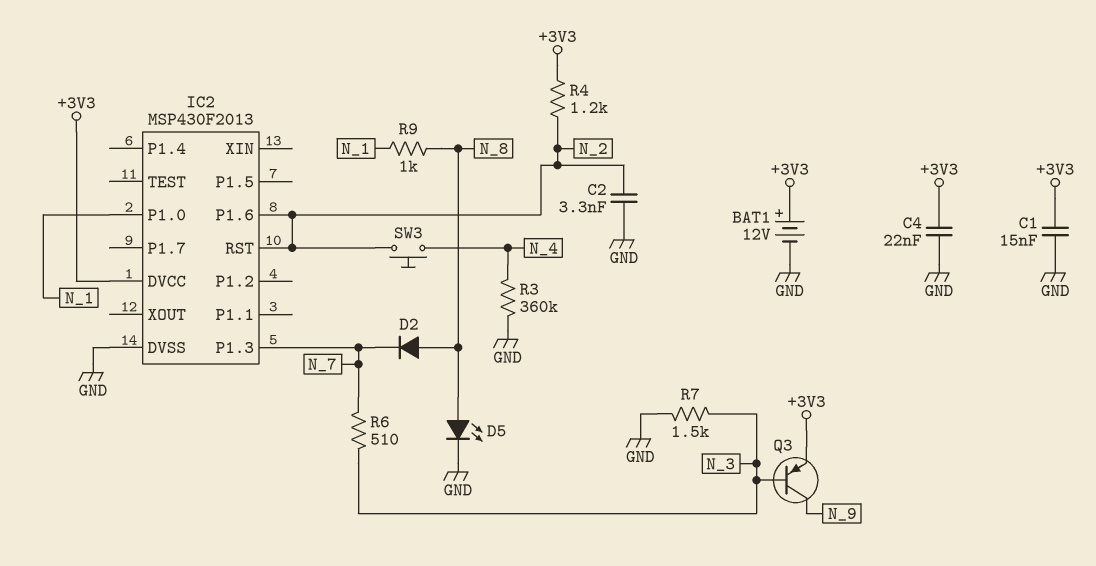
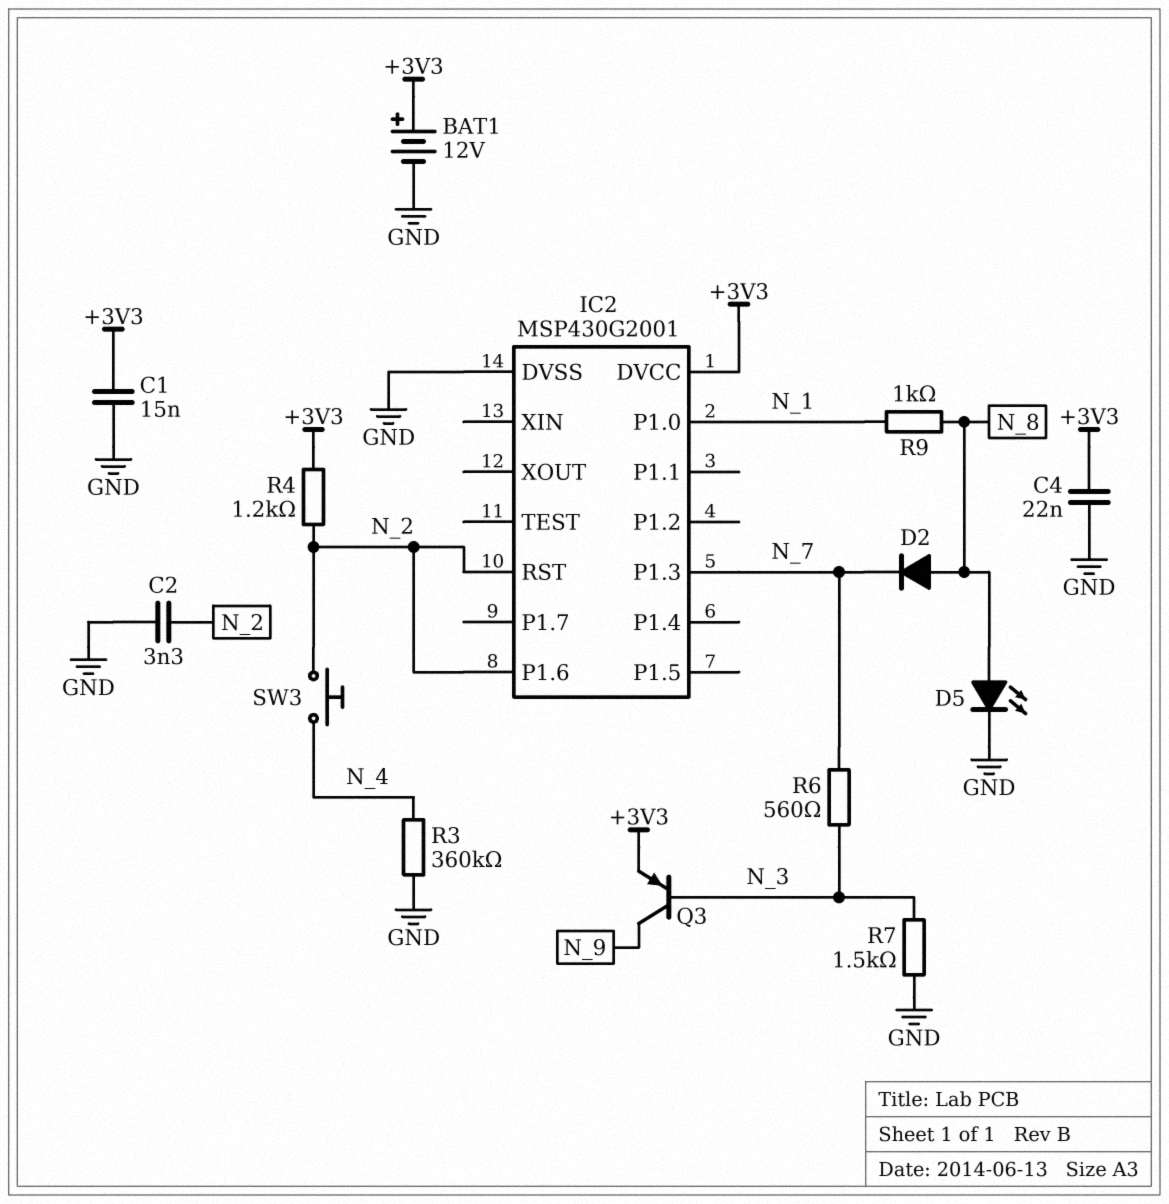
IC2: MSP430F2013 -> MSP430G2001
R6: 510 (N_3, N_7) -> 560 (N_3, N_7)

